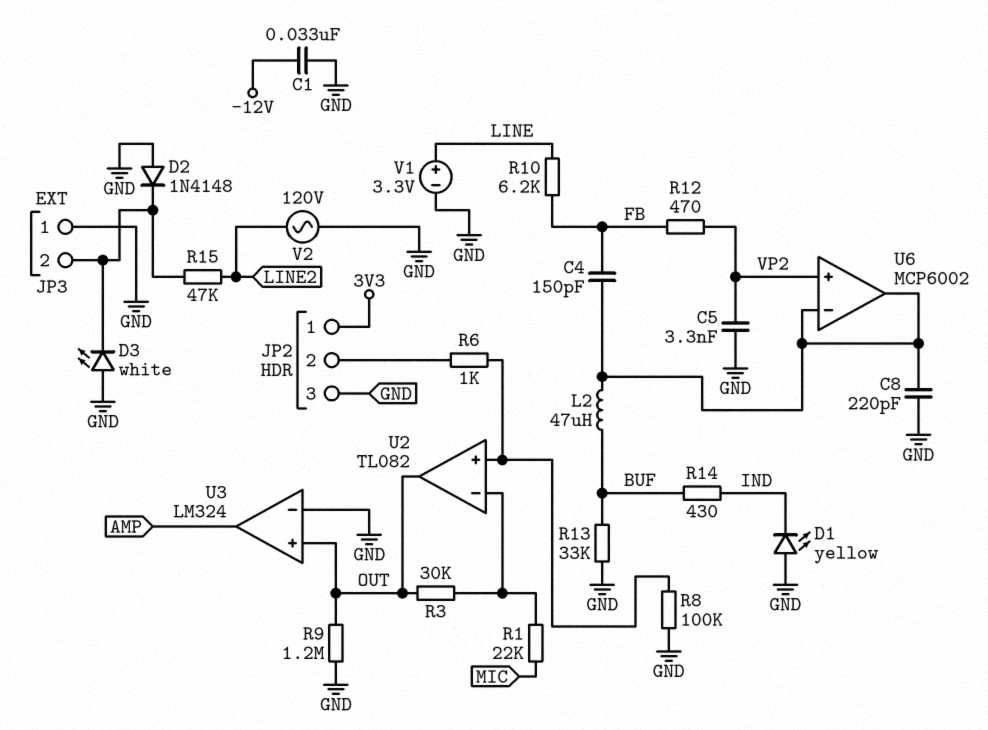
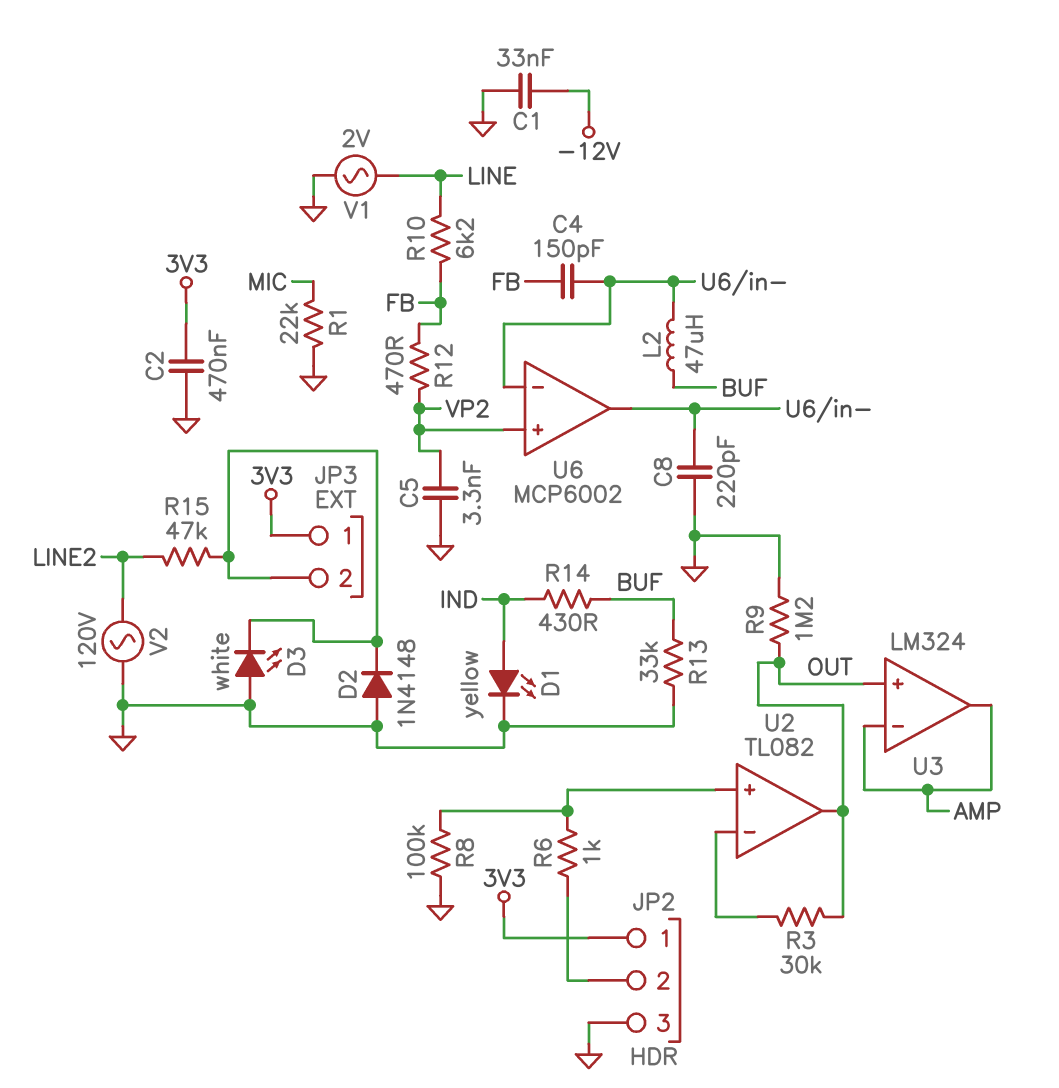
C2: none -> 470nF (3V3, GND)
D1: LED yellow (A GND, K IND) -> LED yellow (A IND, K GND)
JP3 pin 1: GND -> 3V3
R1: 22k (MIC, U2/in-) -> 22k (GND, MIC)
U3 pin in-: GND -> AMP
V1: 3.3V (plus LINE, minus GND) -> AC 2V (GND, LINE)

